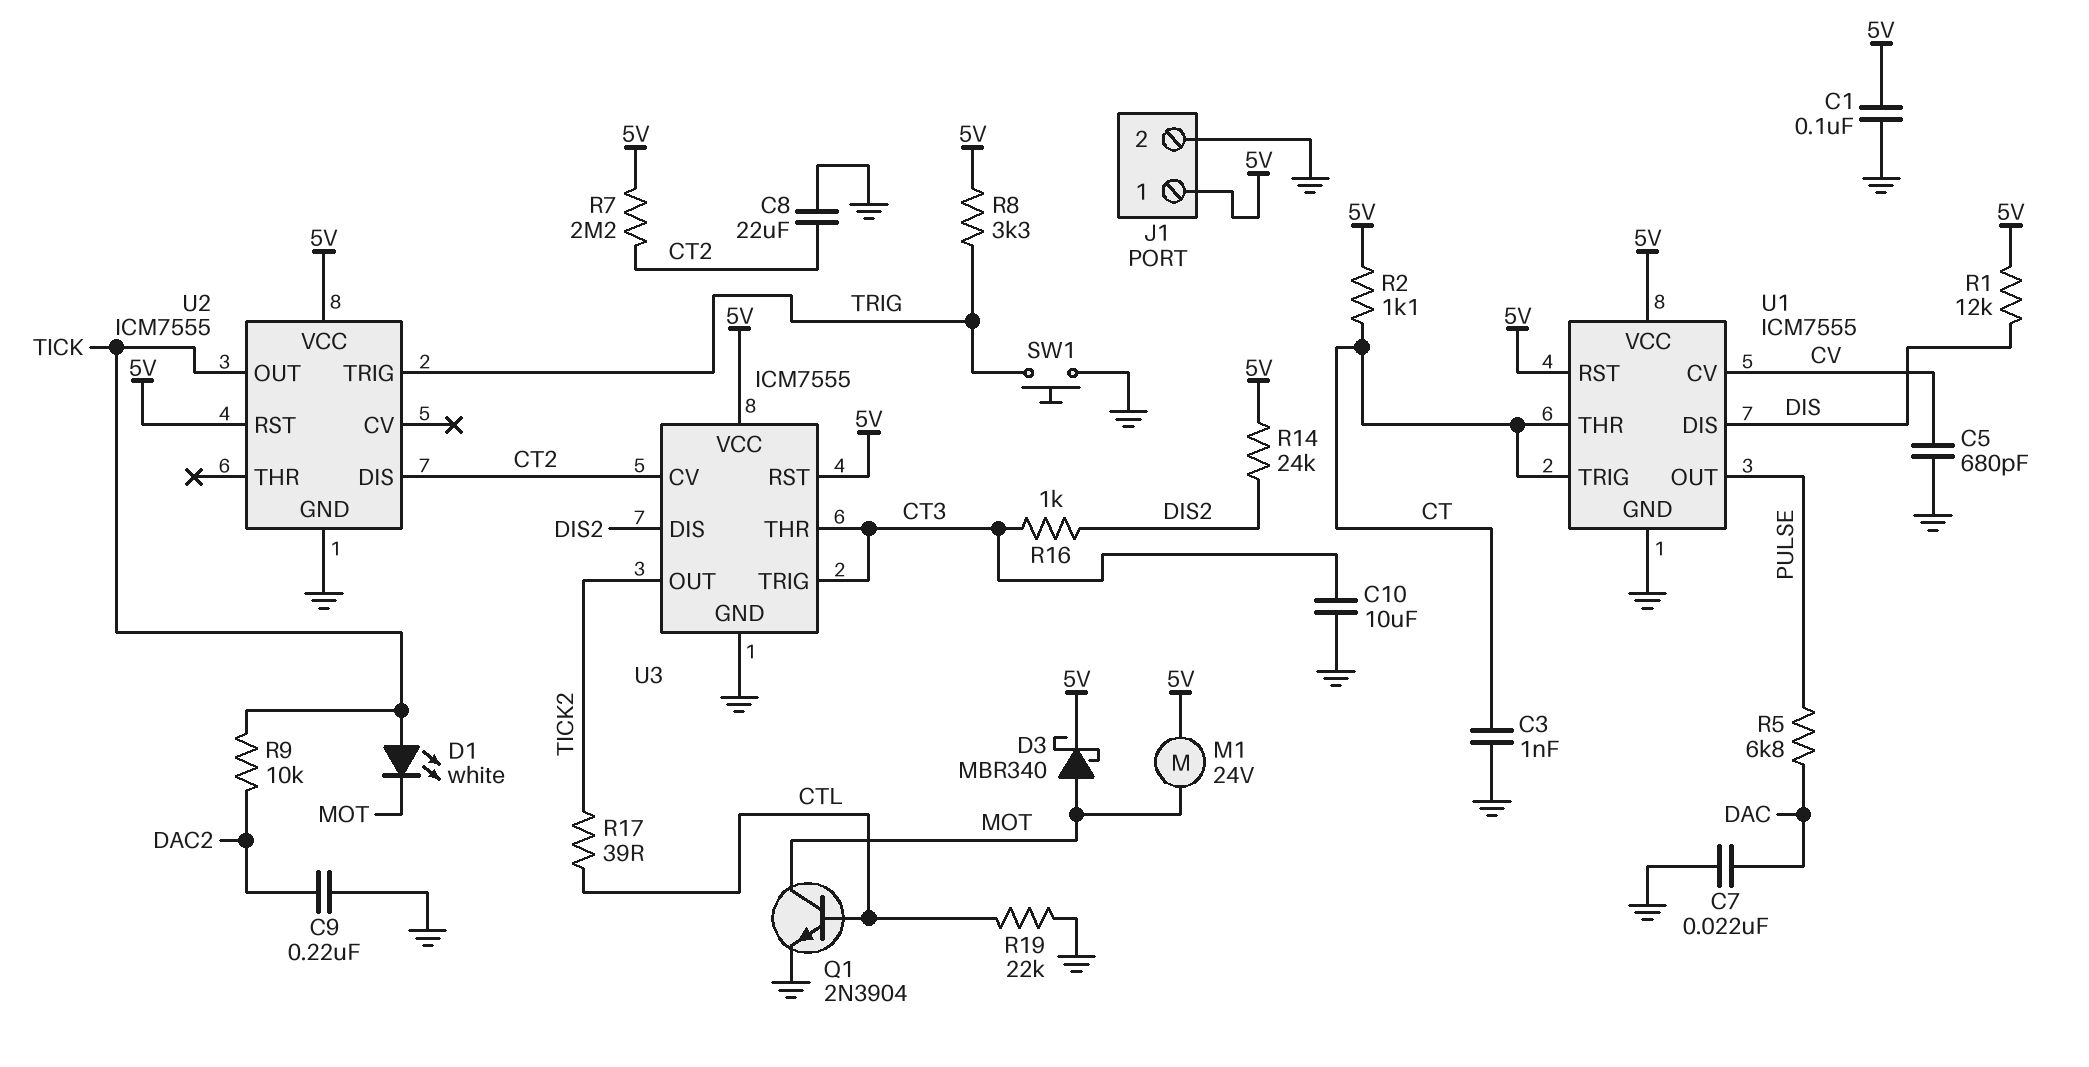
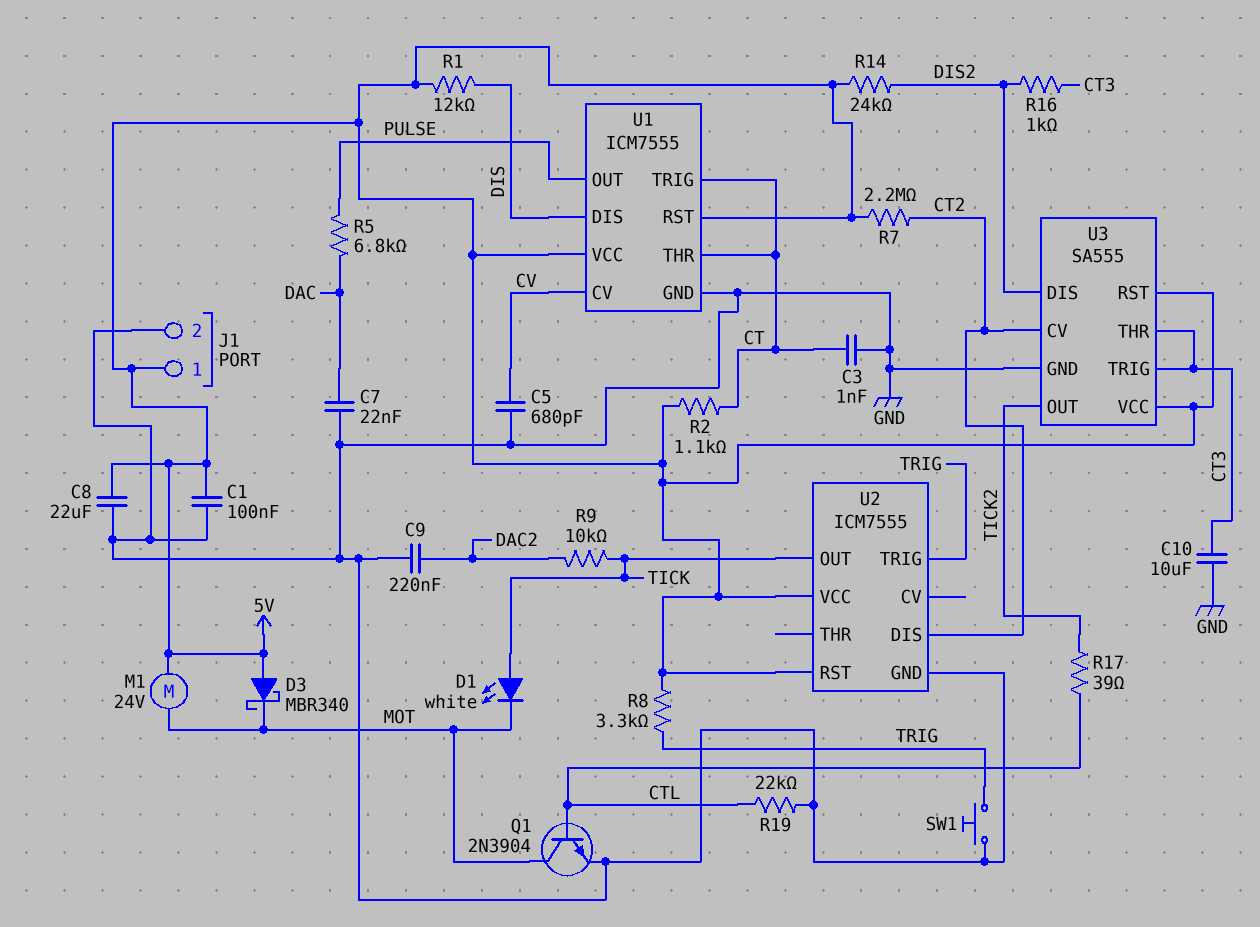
C8: 22uF (CT2, GND) -> 22uF (5V, GND)
D3: schottky MBR340 (A MOT, K 5V) -> schottky MBR340 (A 5V, K MOT)
U3: ICM7555 -> SA555

